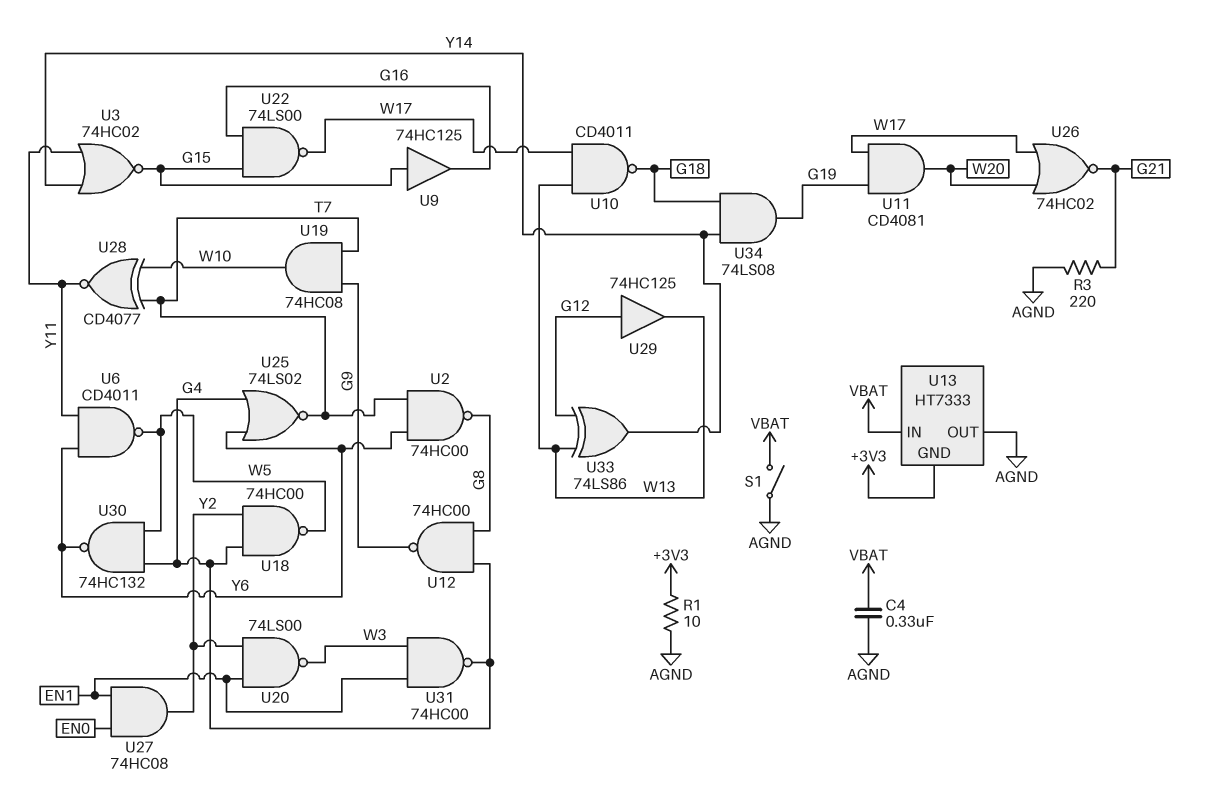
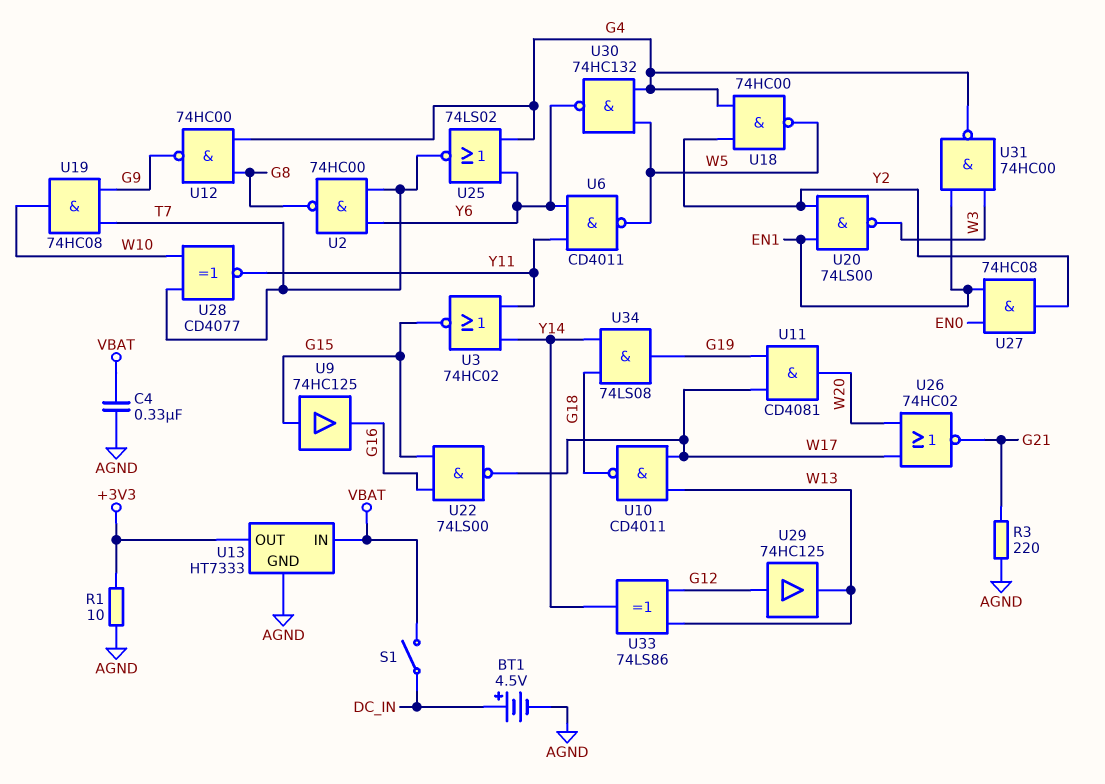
BT1: none -> 4.5V (plus DC_IN, minus AGND)
S1: switch (AGND, VBAT) -> switch (DC_IN, VBAT)
U13 pin GND: +3V3 -> AGND
U13 pin OUT: AGND -> +3V3

